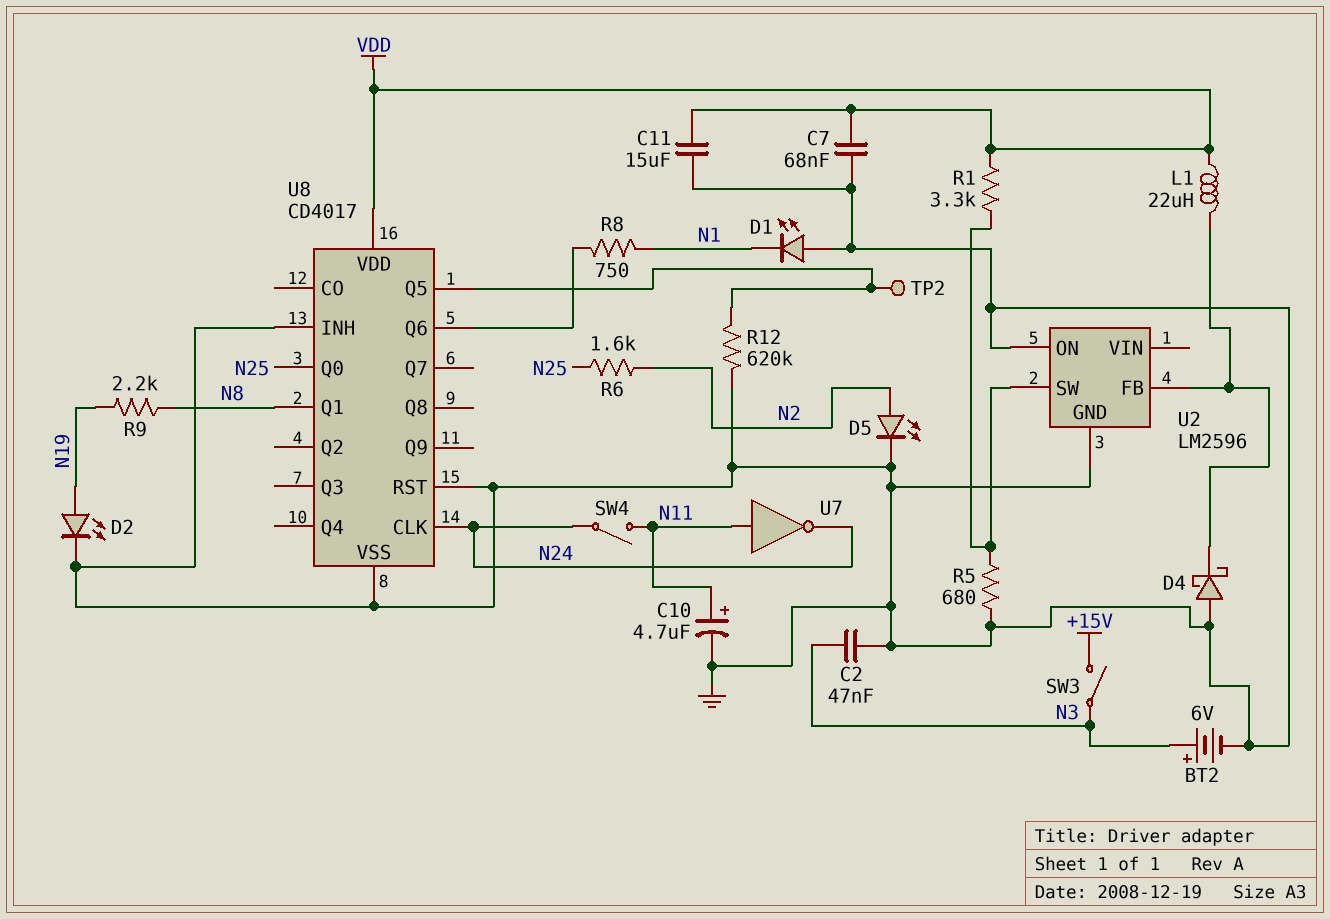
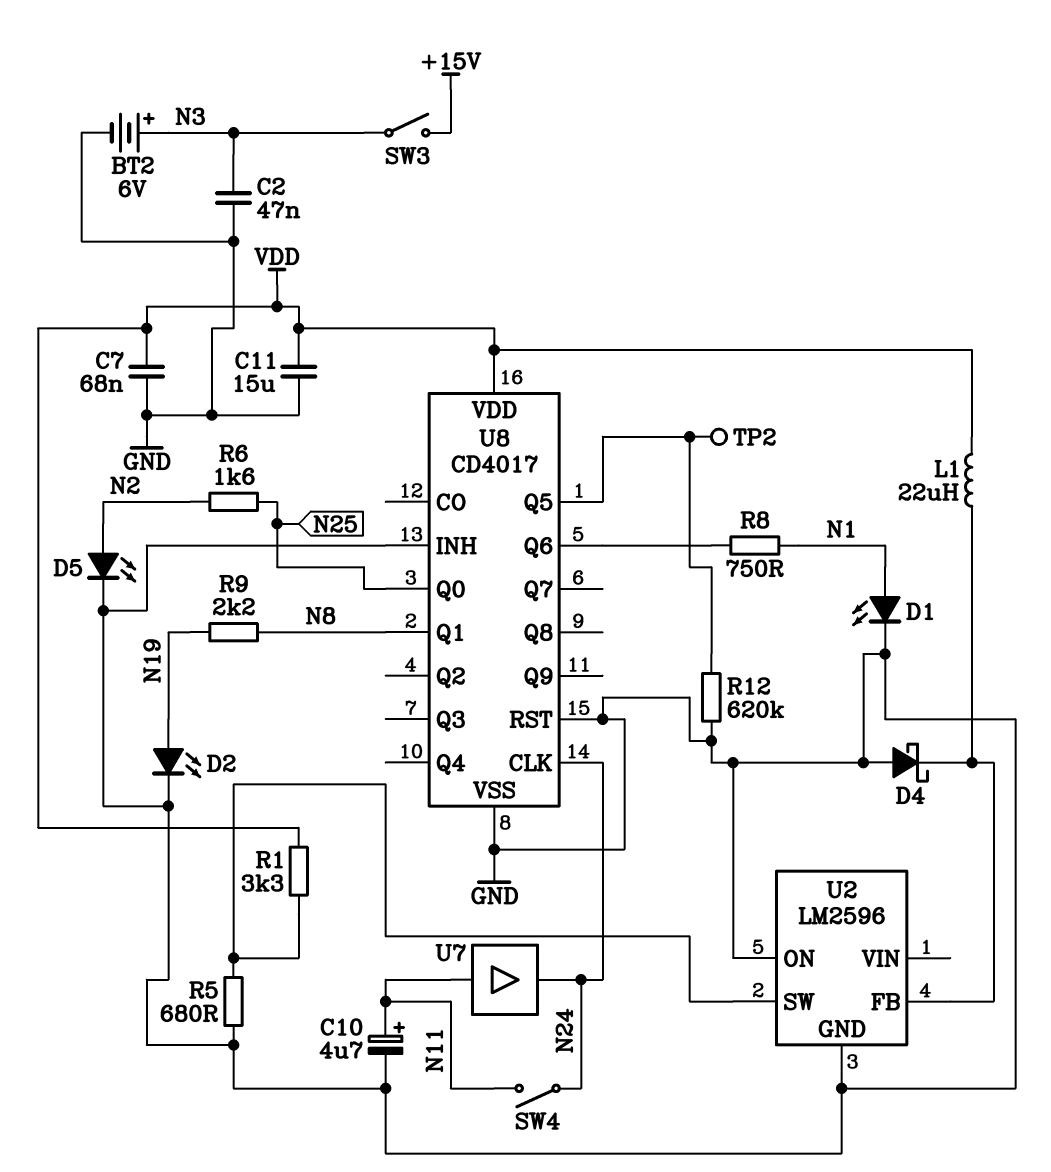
D1: LED (A GND, K N1) -> LED (A N1, K GND)
U7: NOT (in N11, out N24) -> buffer (in N11, out N24)

